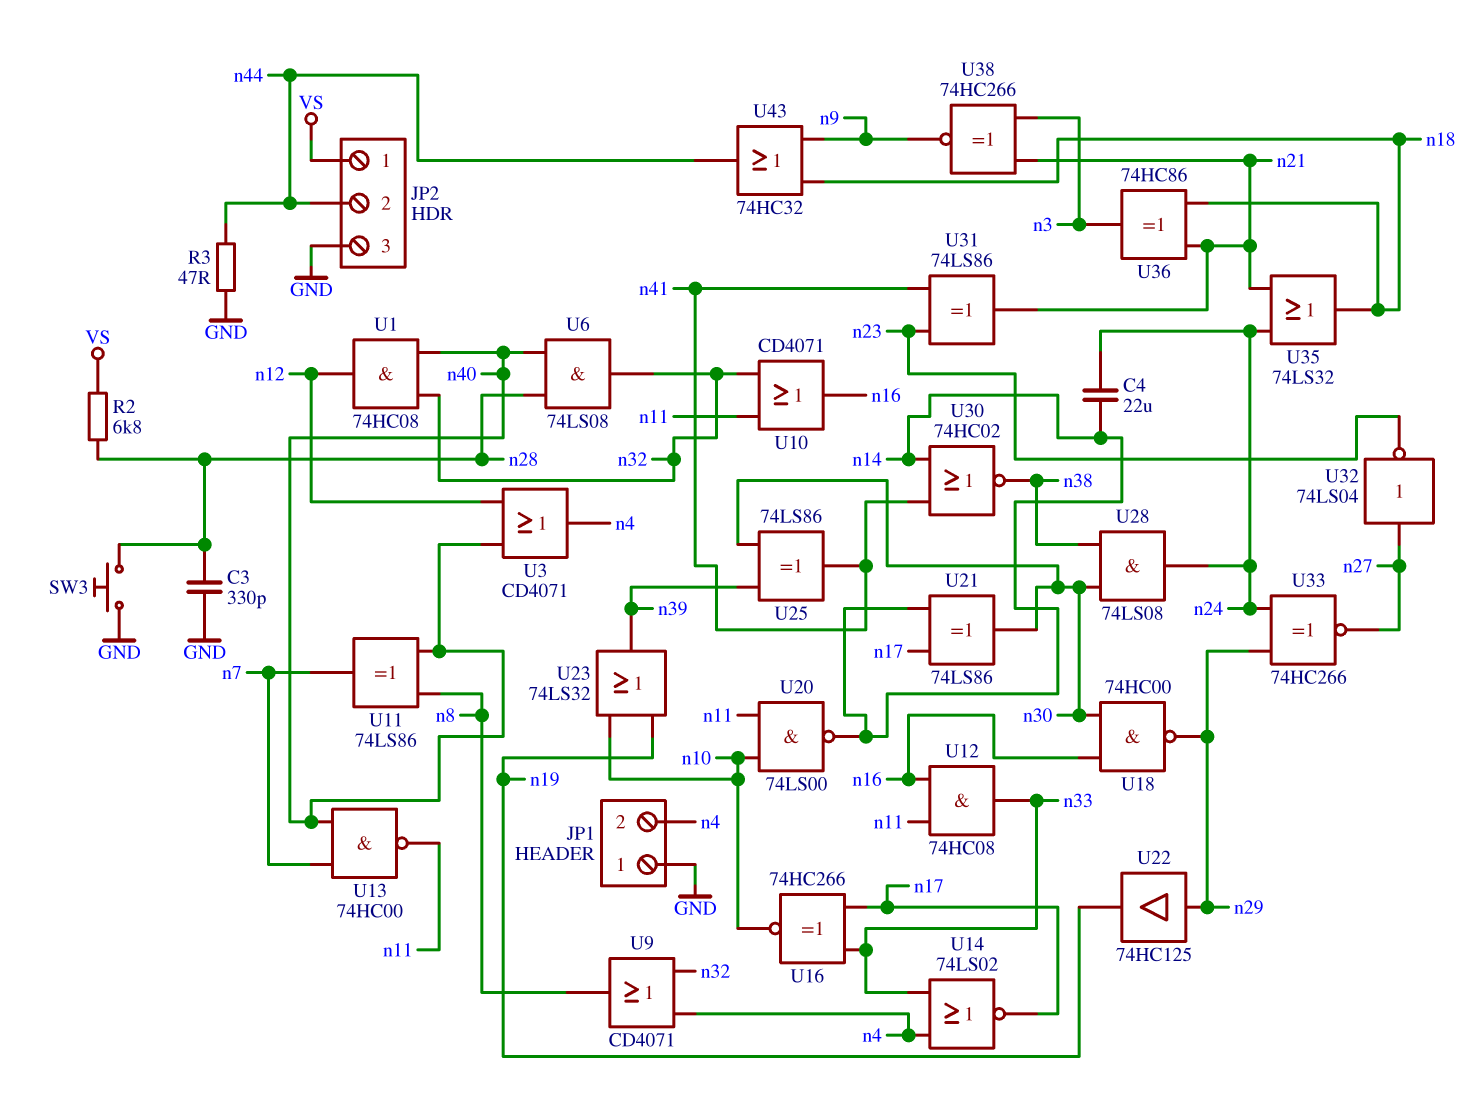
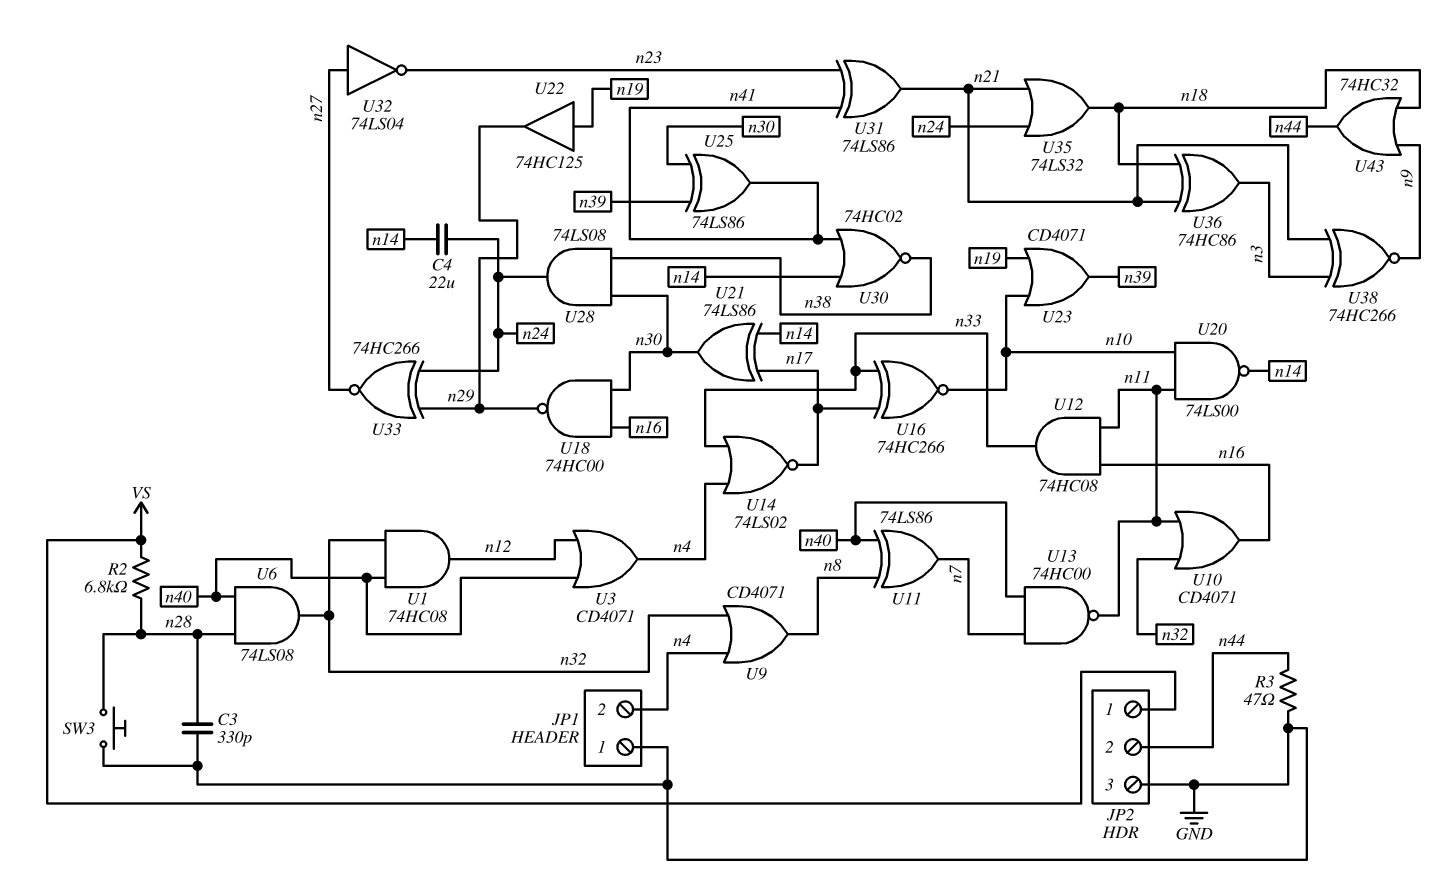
U22: buffer 74HC125 (in n29, out n19) -> buffer 74HC125 (in n19, out n29)
U23: OR 74LS32 (in n10, in n19, out n39) -> OR CD4071 (in n10, in n19, out n39)

